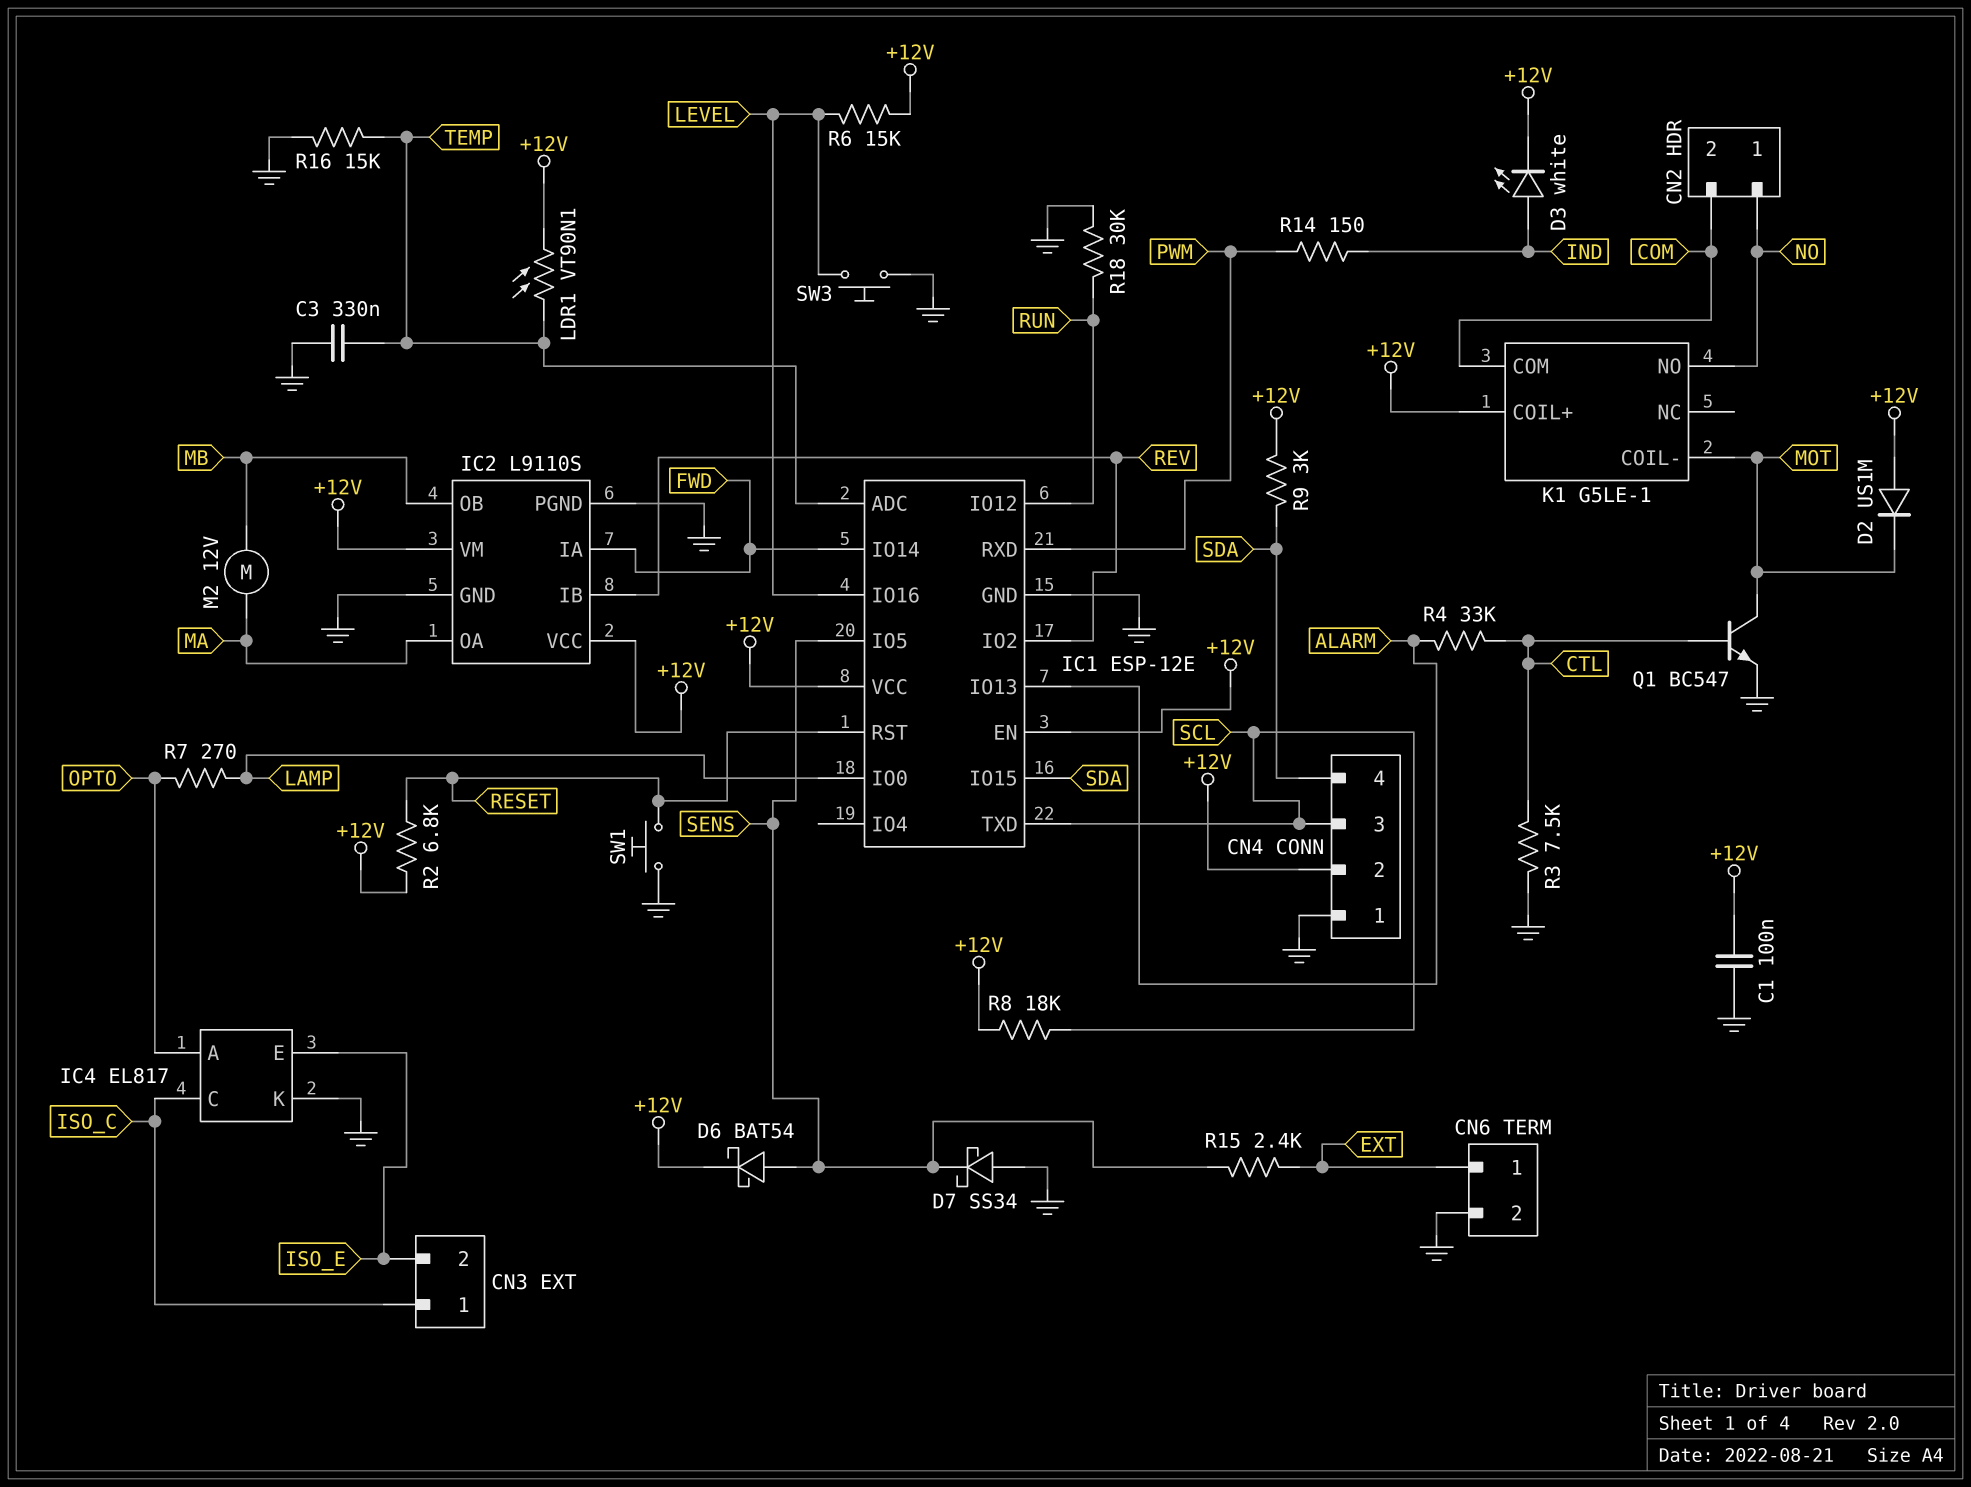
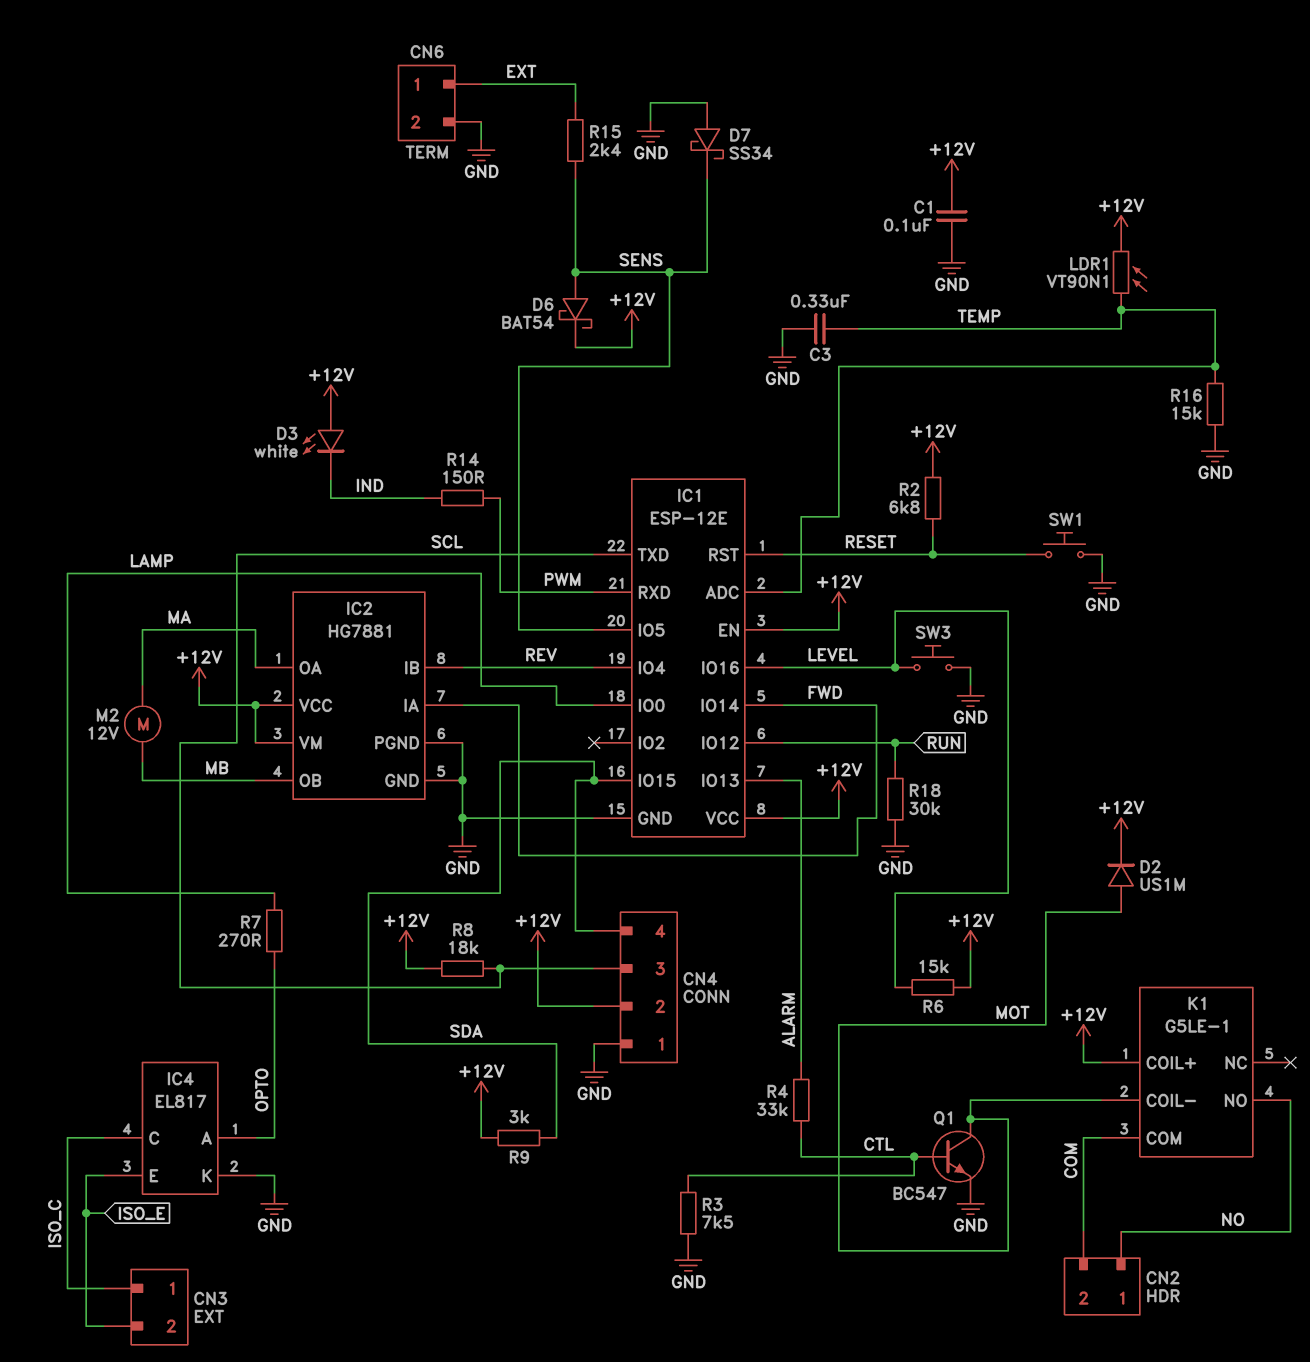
D2: diode US1M (A +12V, K MOT) -> diode US1M (A MOT, K +12V)
D3: LED white (A IND, K +12V) -> LED white (A +12V, K IND)
IC1 pin IO2: REV -> none
IC1 pin IO4: none -> REV
IC2: L9110S -> HG7881

